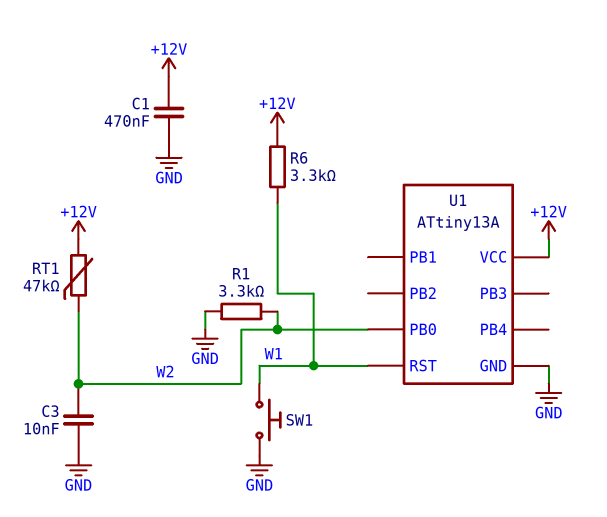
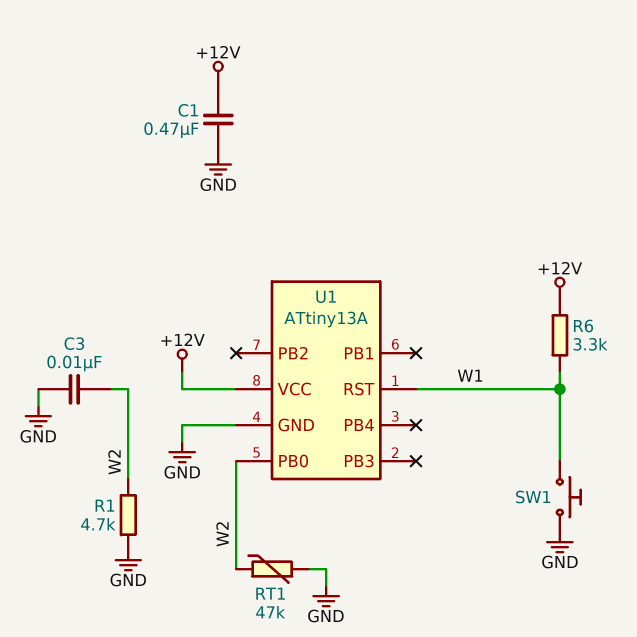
R1: 3.3k (GND, W2) -> 4.7k (GND, W2)
RT1: 47k (+12V, W2) -> 47k (GND, W2)

